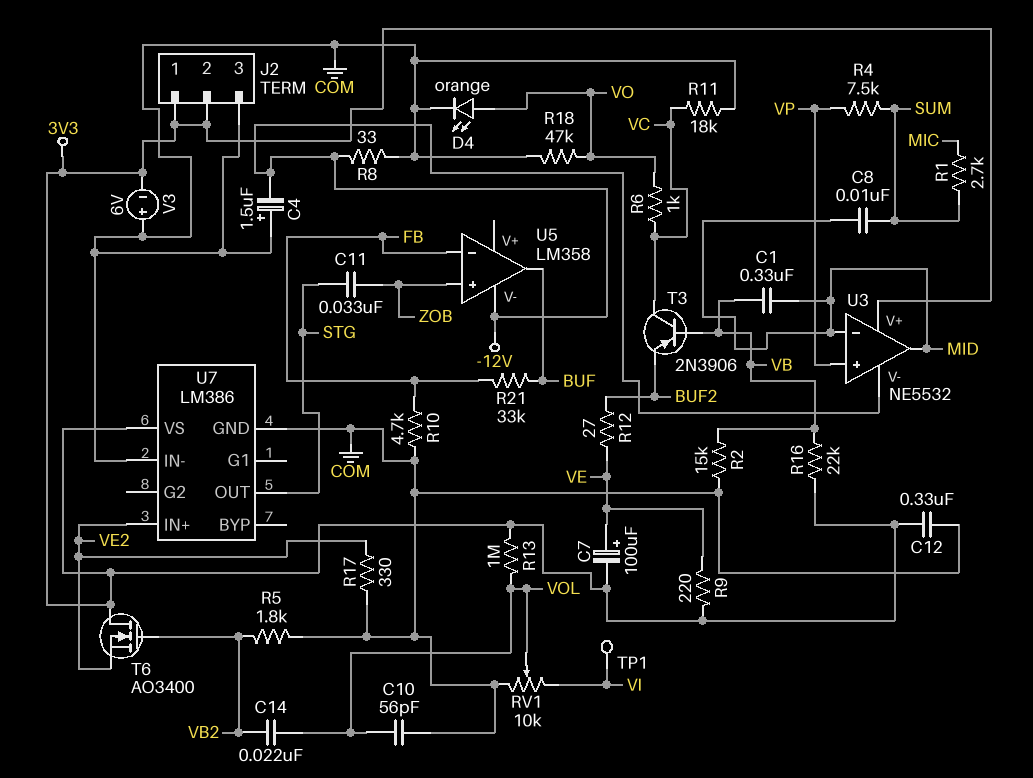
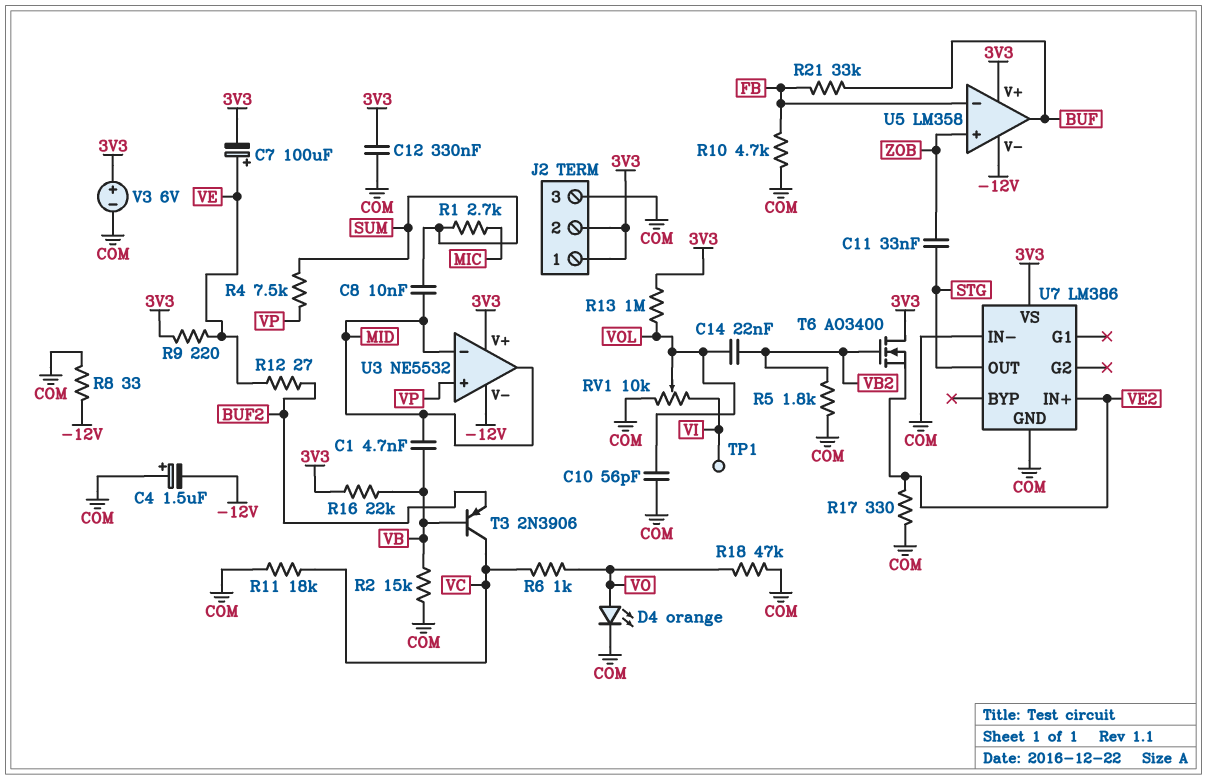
C1: 330nF (MID, VB) -> 4.7nF (MID, VB)
U5 pin V+: none -> 3V3
V3: 6V (plus COM, minus 3V3) -> 6V (plus 3V3, minus COM)

